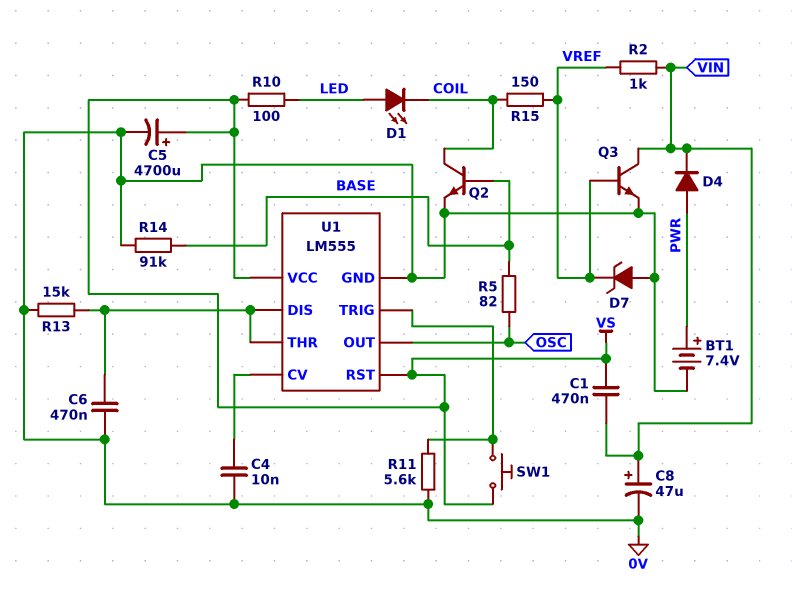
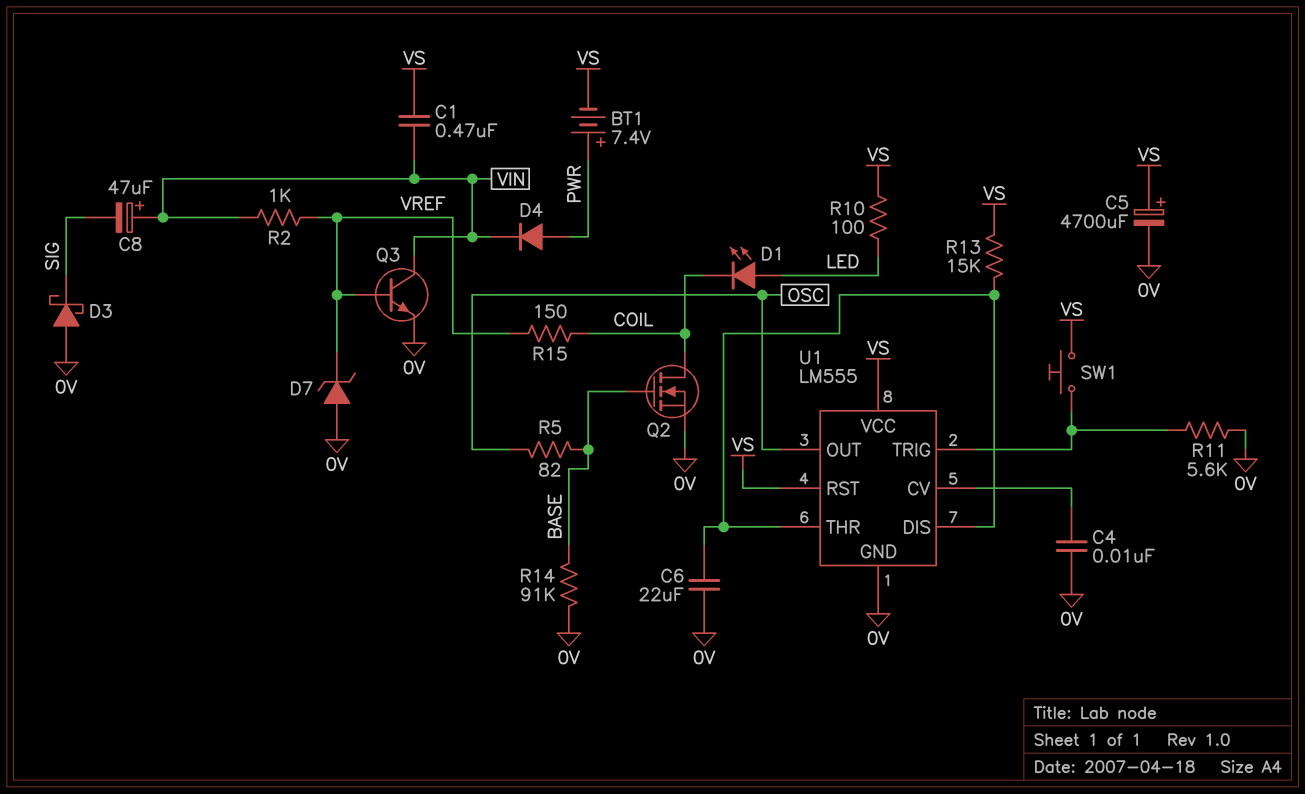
BT1: 7.4V (plus PWR, minus 0V) -> 7.4V (plus PWR, minus VS)
C6: 470nF (0V, U1/DIS) -> 22uF (0V, U1/DIS)
C8: 47uF (plus VIN, minus 0V) -> 47uF (plus VIN, minus SIG)
D3: none -> schottky (A 0V, K SIG)
Q2: NPN (B BASE, C COIL, E 0V) -> NMOS (G BASE, D COIL, S 0V)
R13: 15k (0V, U1/DIS) -> 15k (U1/DIS, VS)

